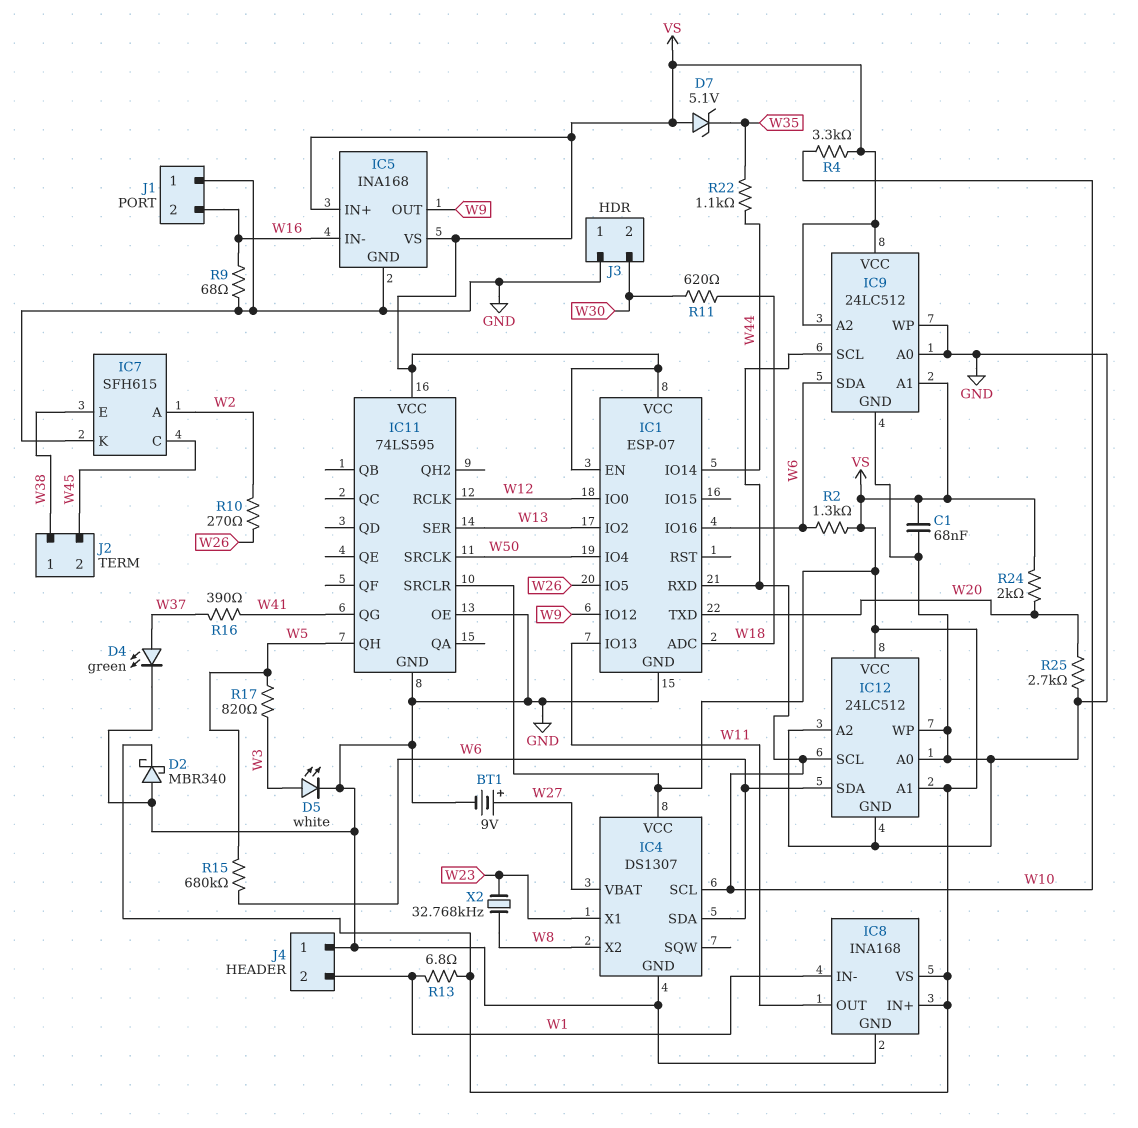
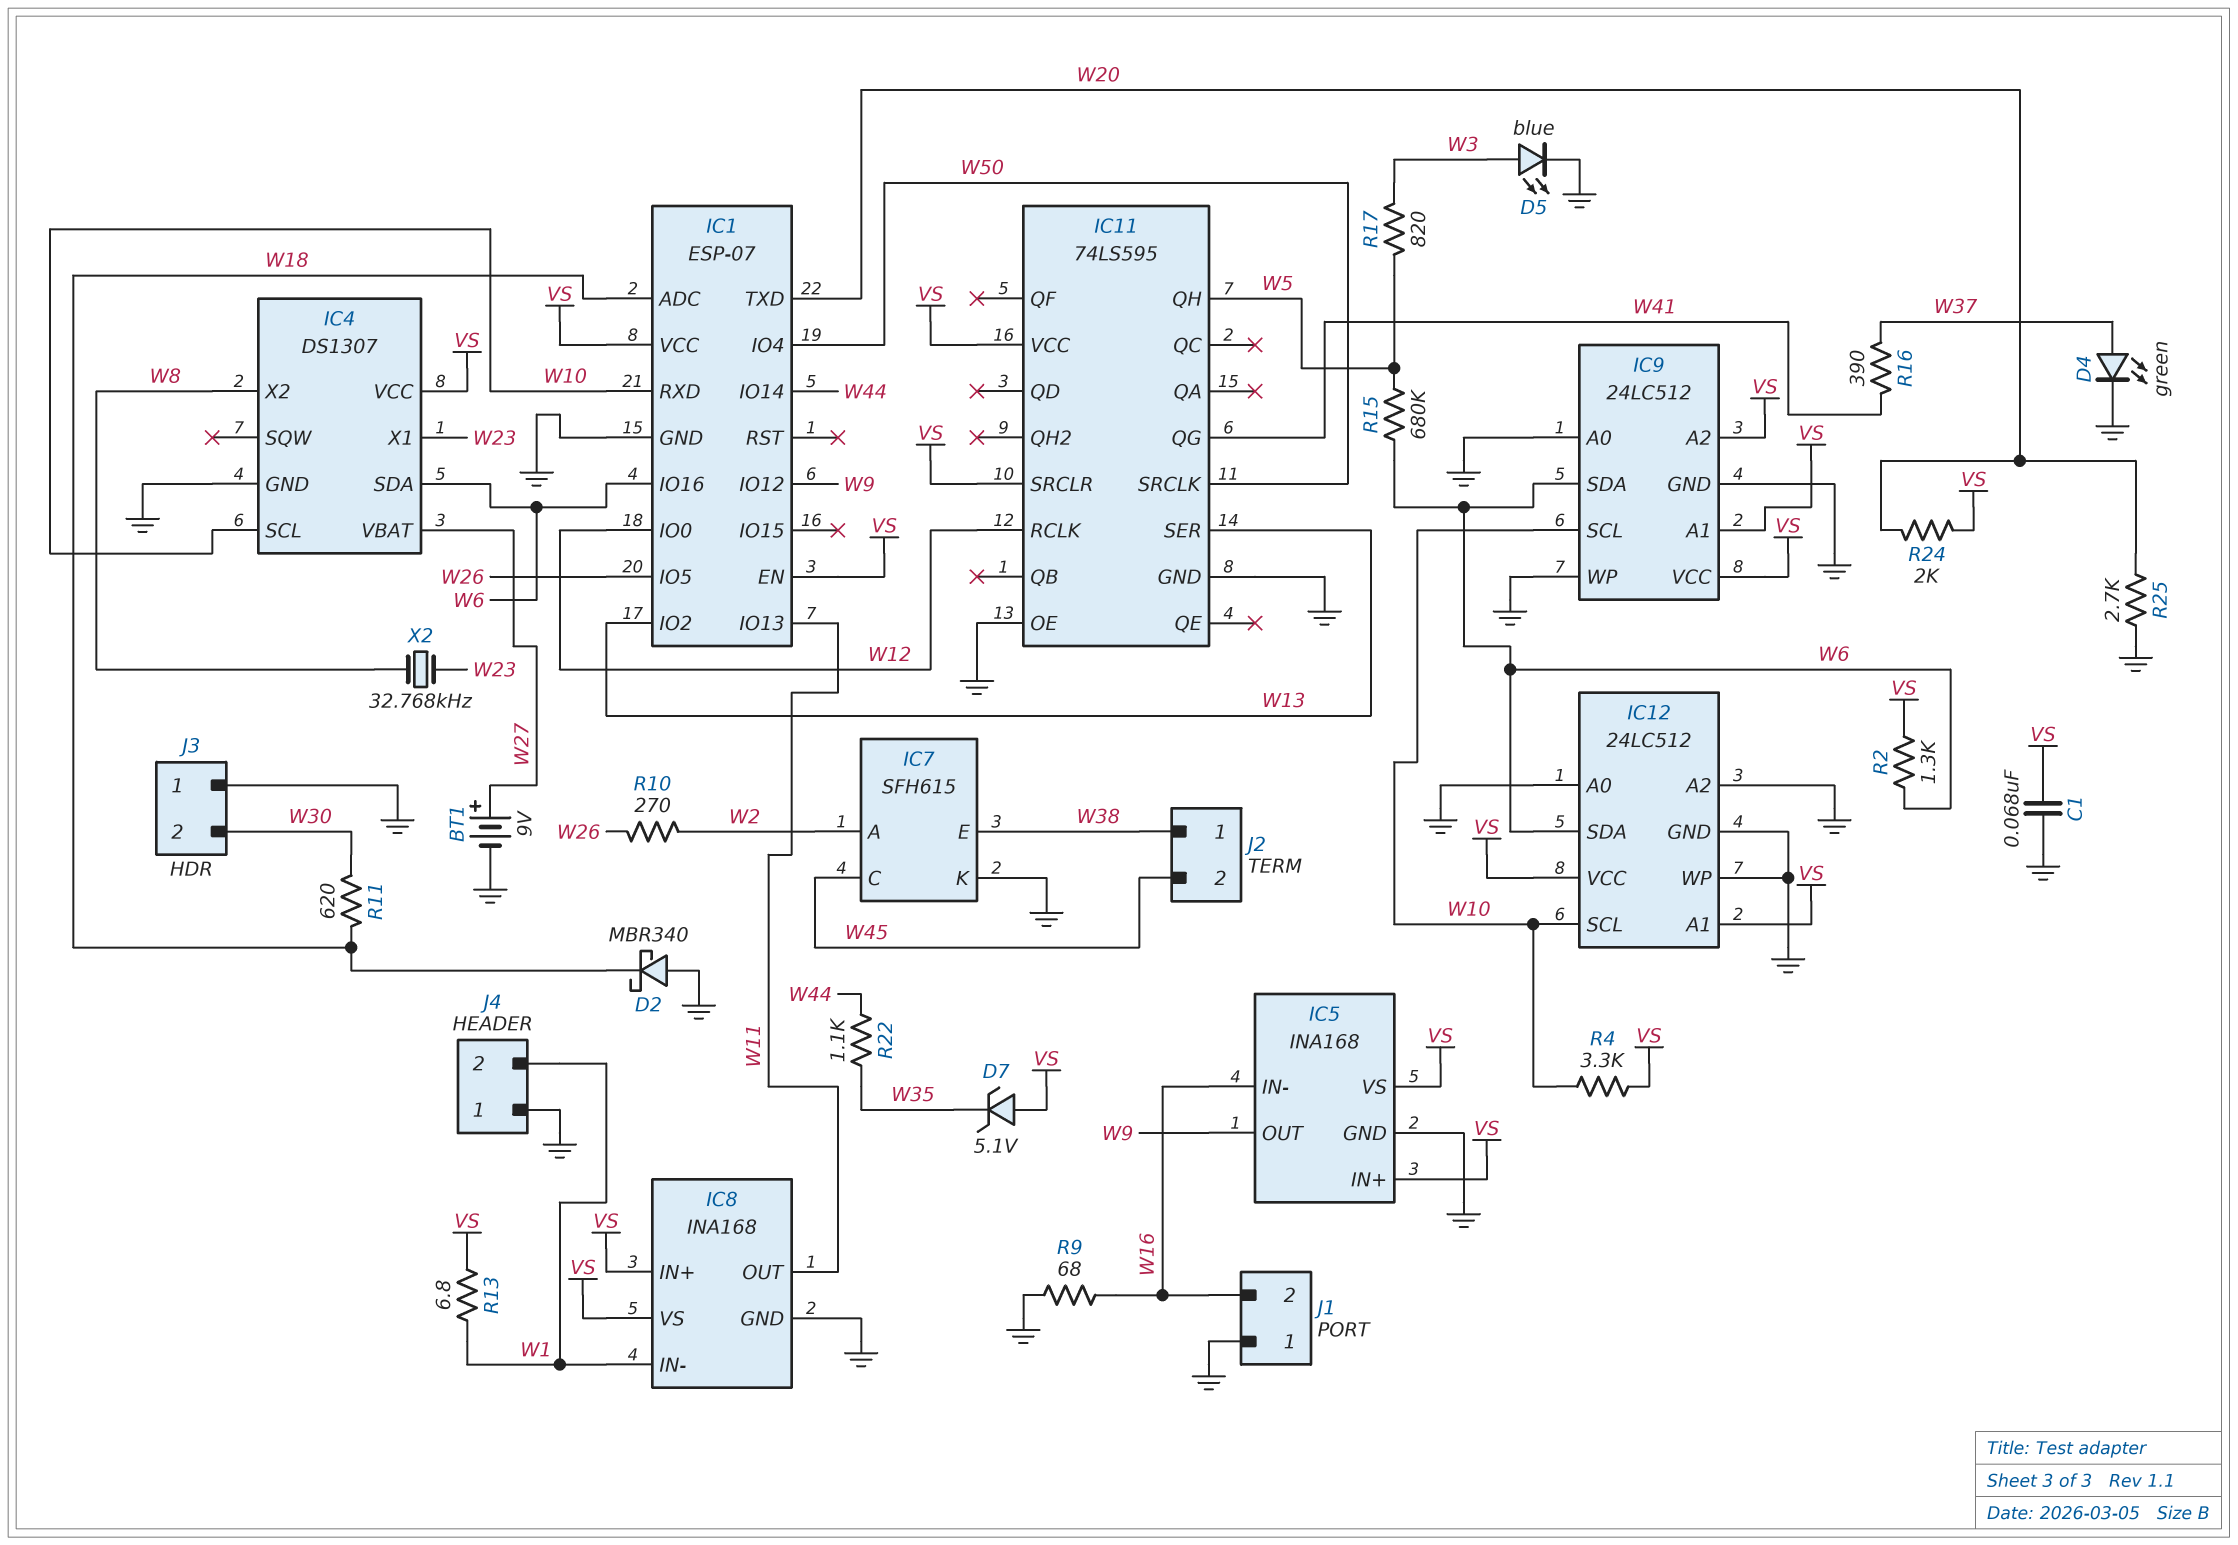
D2: schottky MBR340 (A GND, K VS) -> schottky MBR340 (A GND, K W18)
D5: LED white (A W3, K GND) -> LED blue (A W3, K GND)

